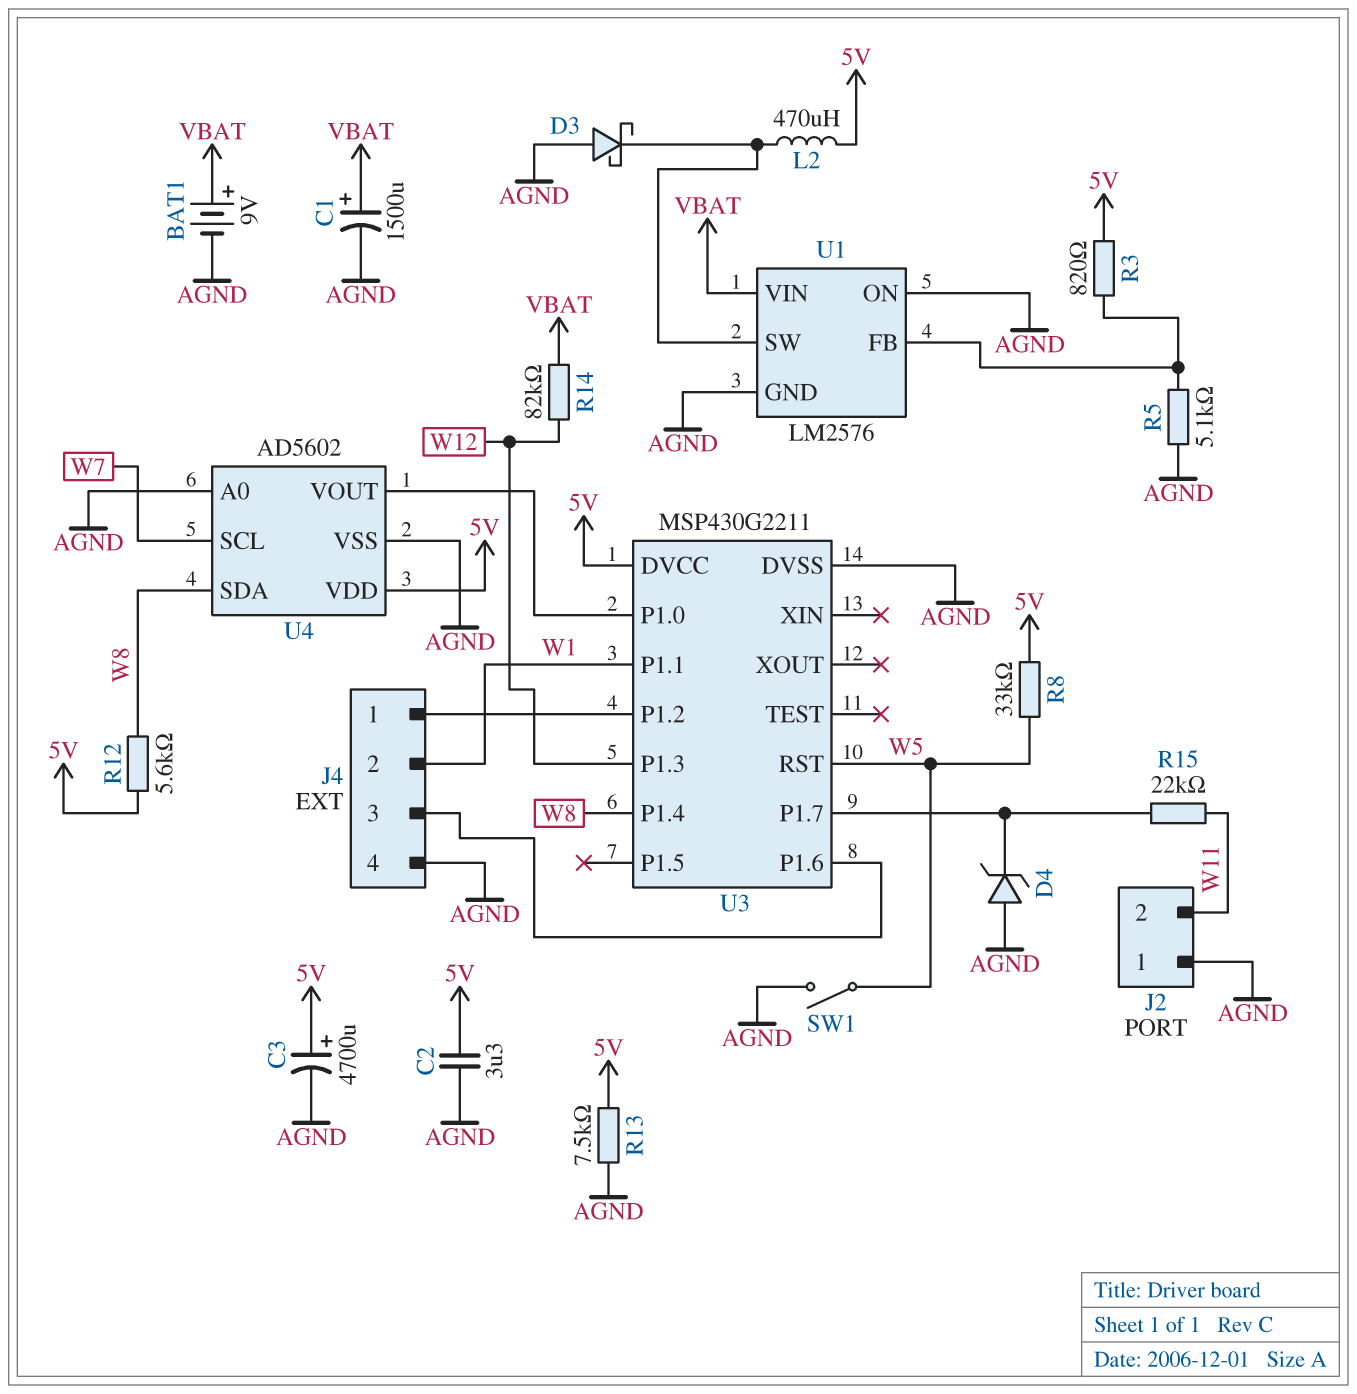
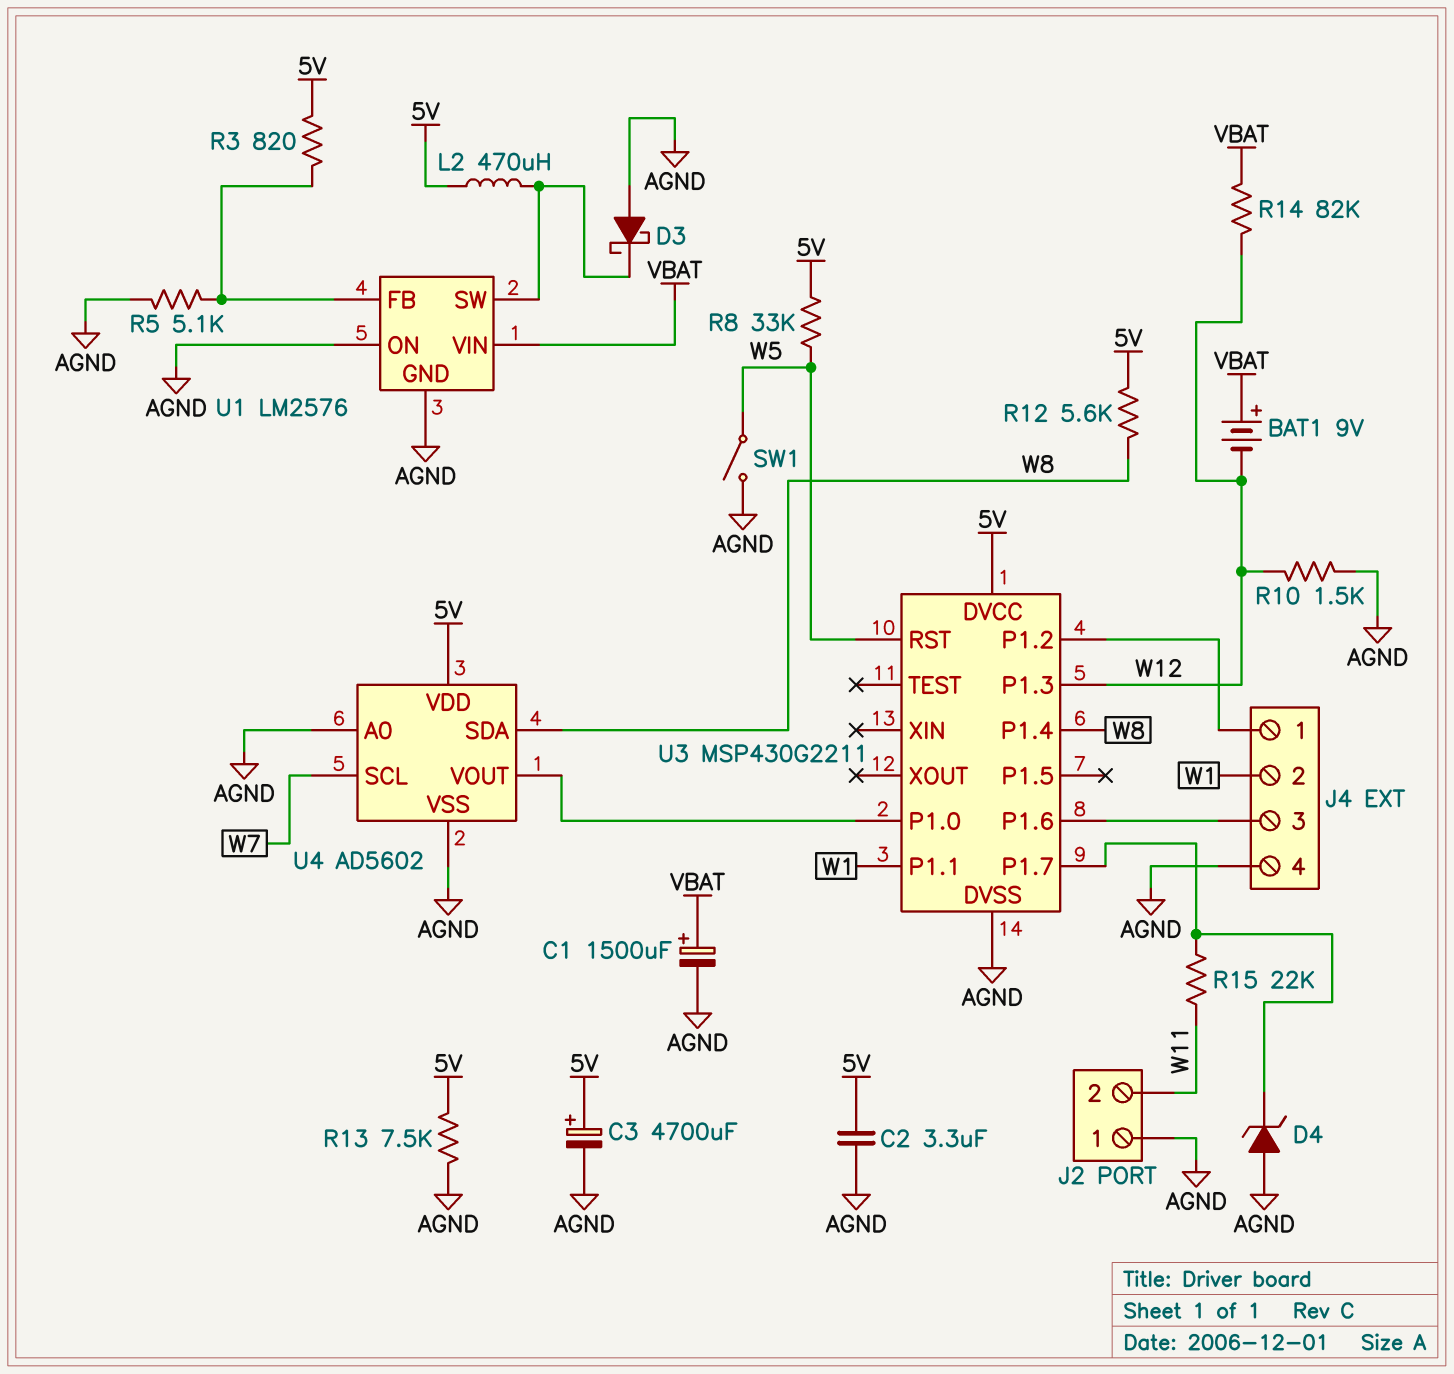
BAT1: 9V (plus VBAT, minus AGND) -> 9V (plus VBAT, minus W12)
R10: none -> 1.5k (AGND, W12)

